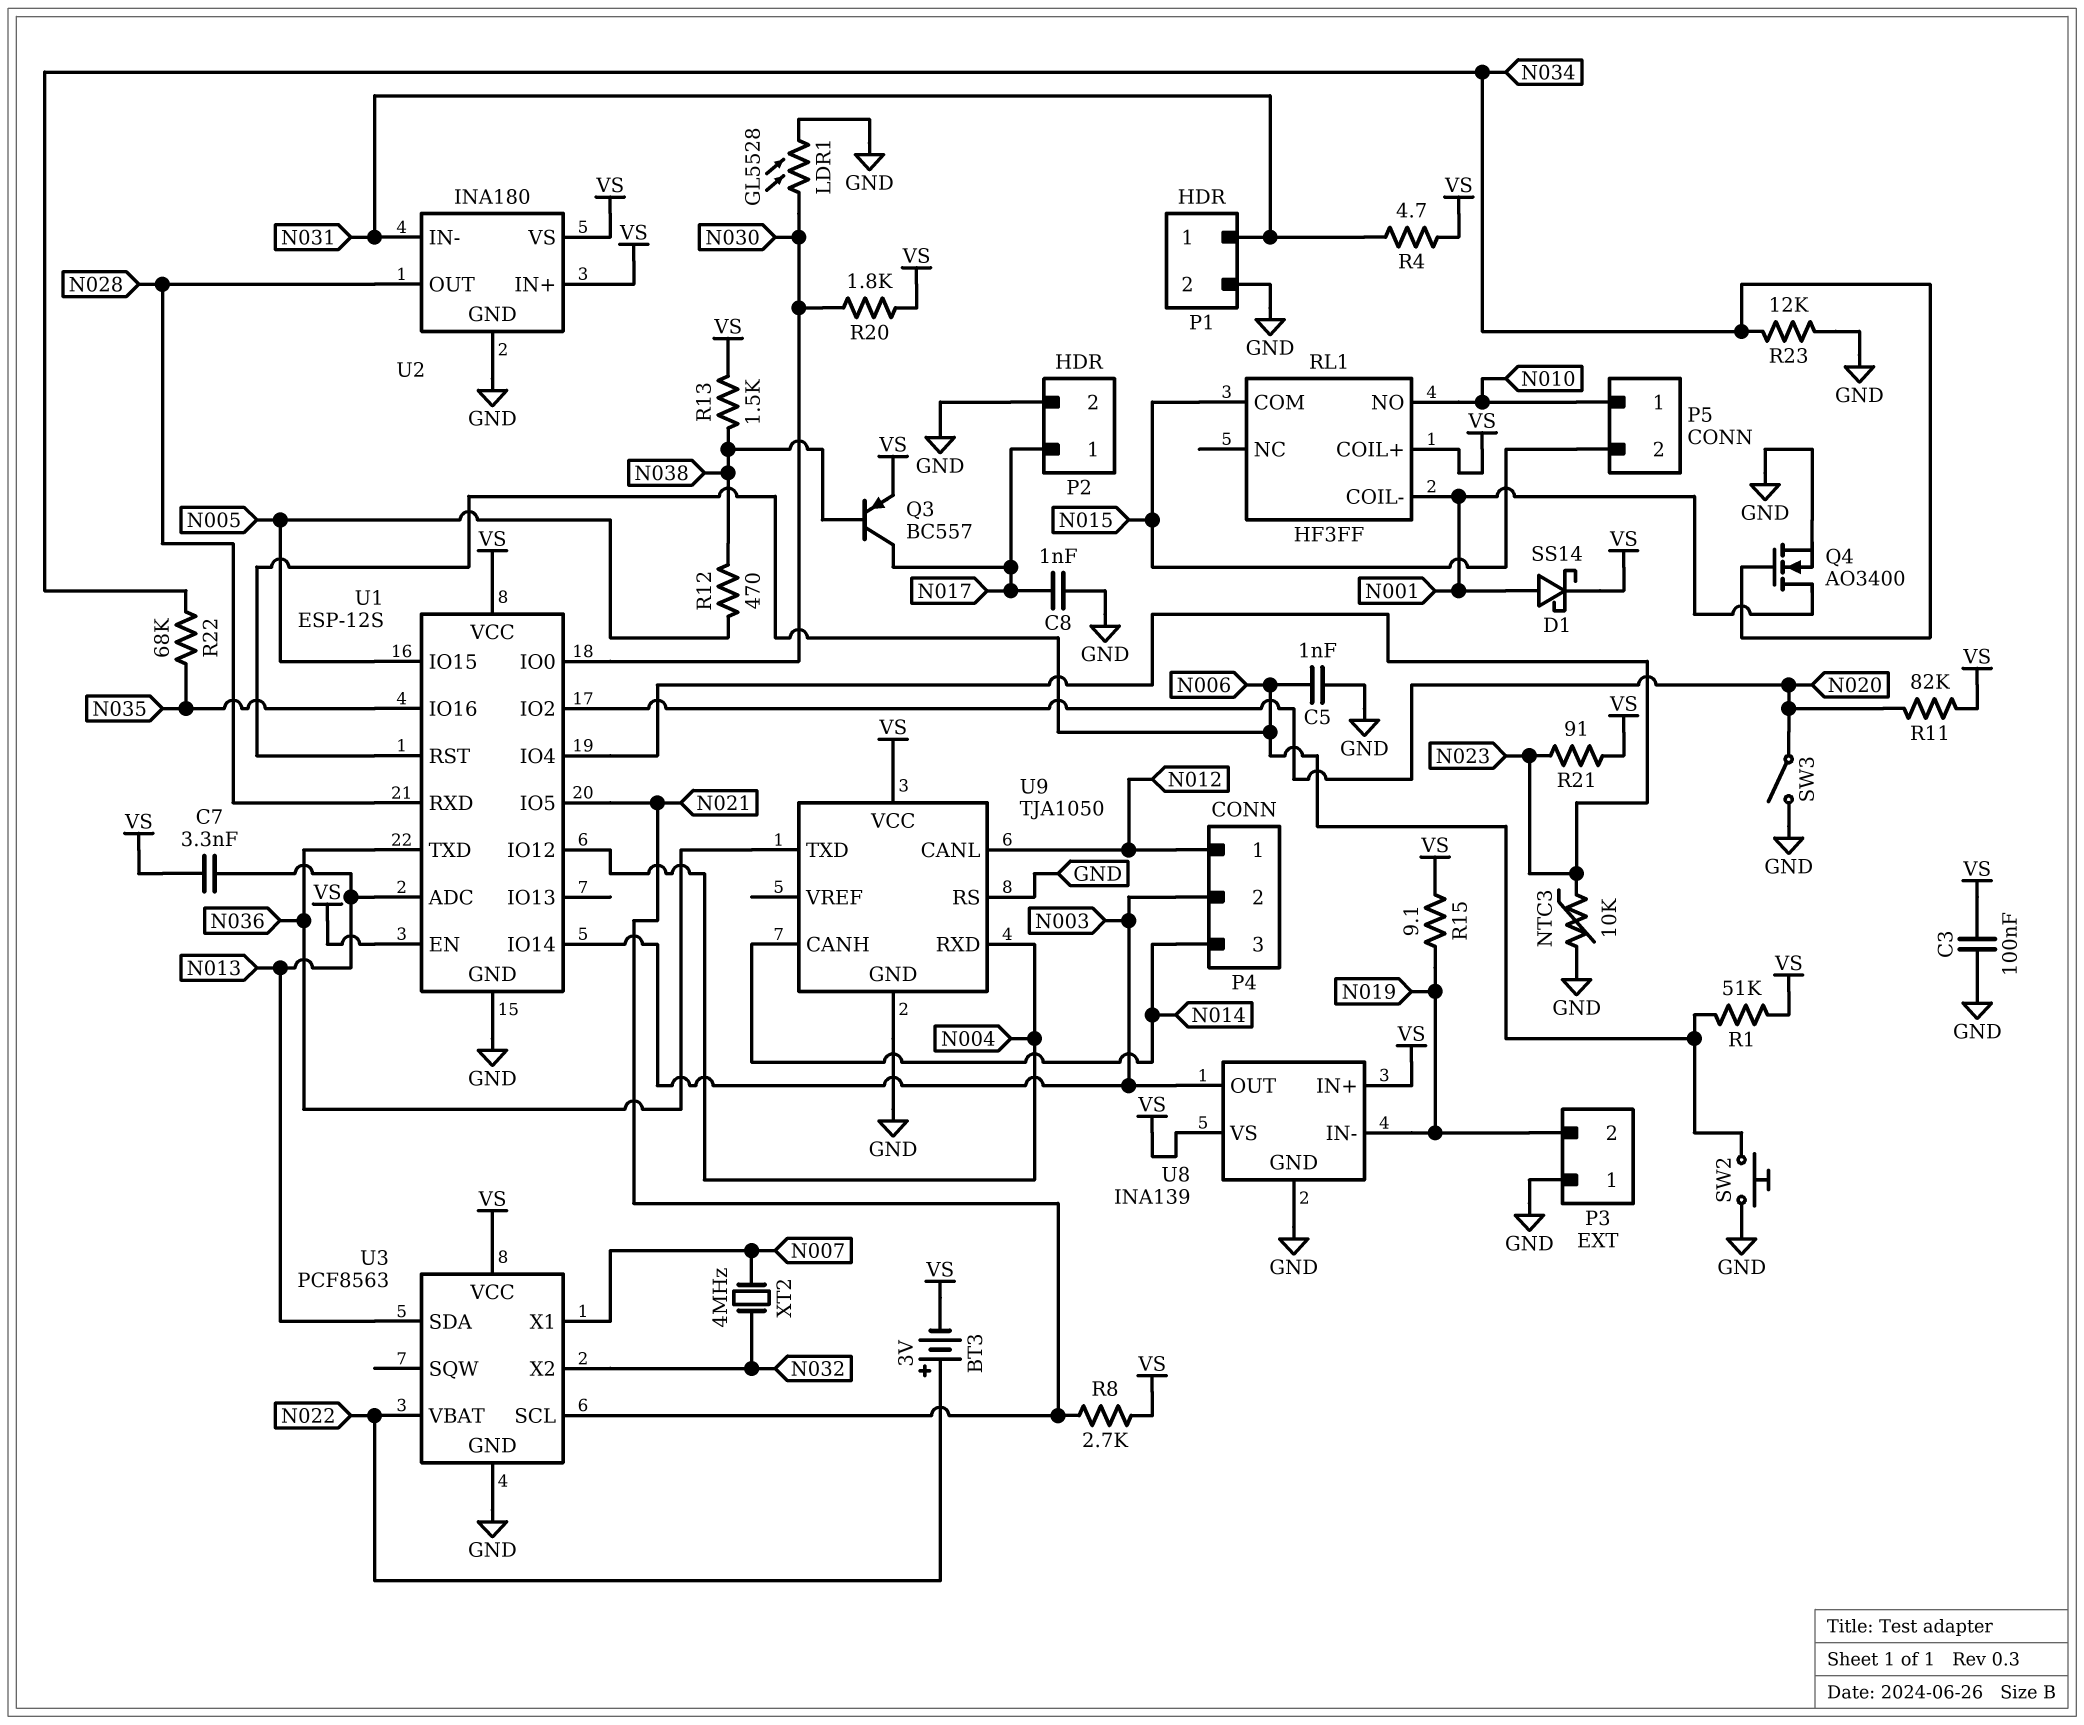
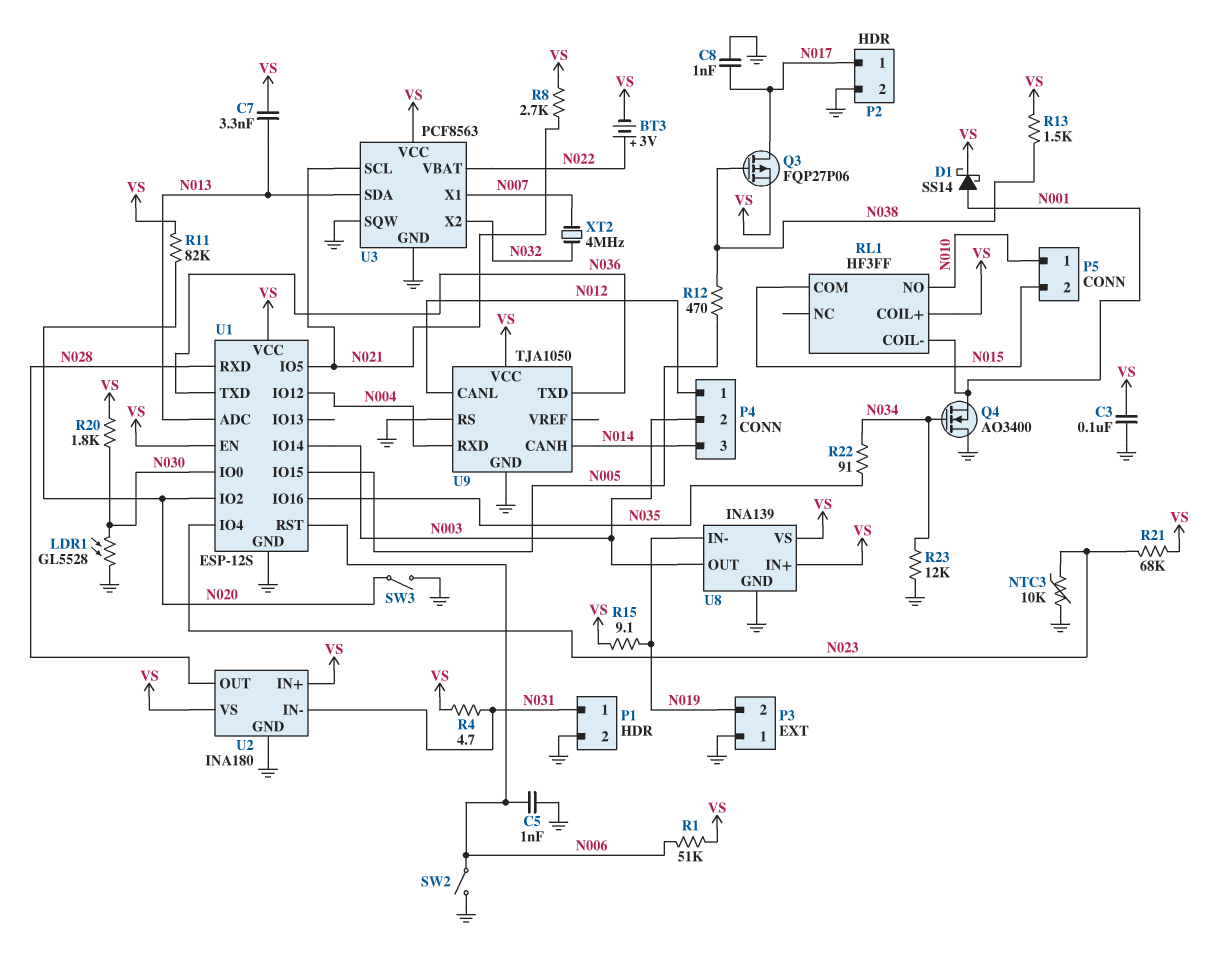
Q3: PNP BC557 (B N038, C N017, E VS) -> PMOS FQP27P06 (G N038, D N017, S VS)
Q4: NMOS AO3400 (G N034, D N001, S GND) -> NMOS AO3400 (G N034, D GND, S N001)
R21: 91 (N023, VS) -> 68k (N023, VS)
R22: 68k (N034, N035) -> 91 (N034, N035)
SW2: button (GND, N006) -> switch (GND, N006)
U3 pin SQW: none -> GND

